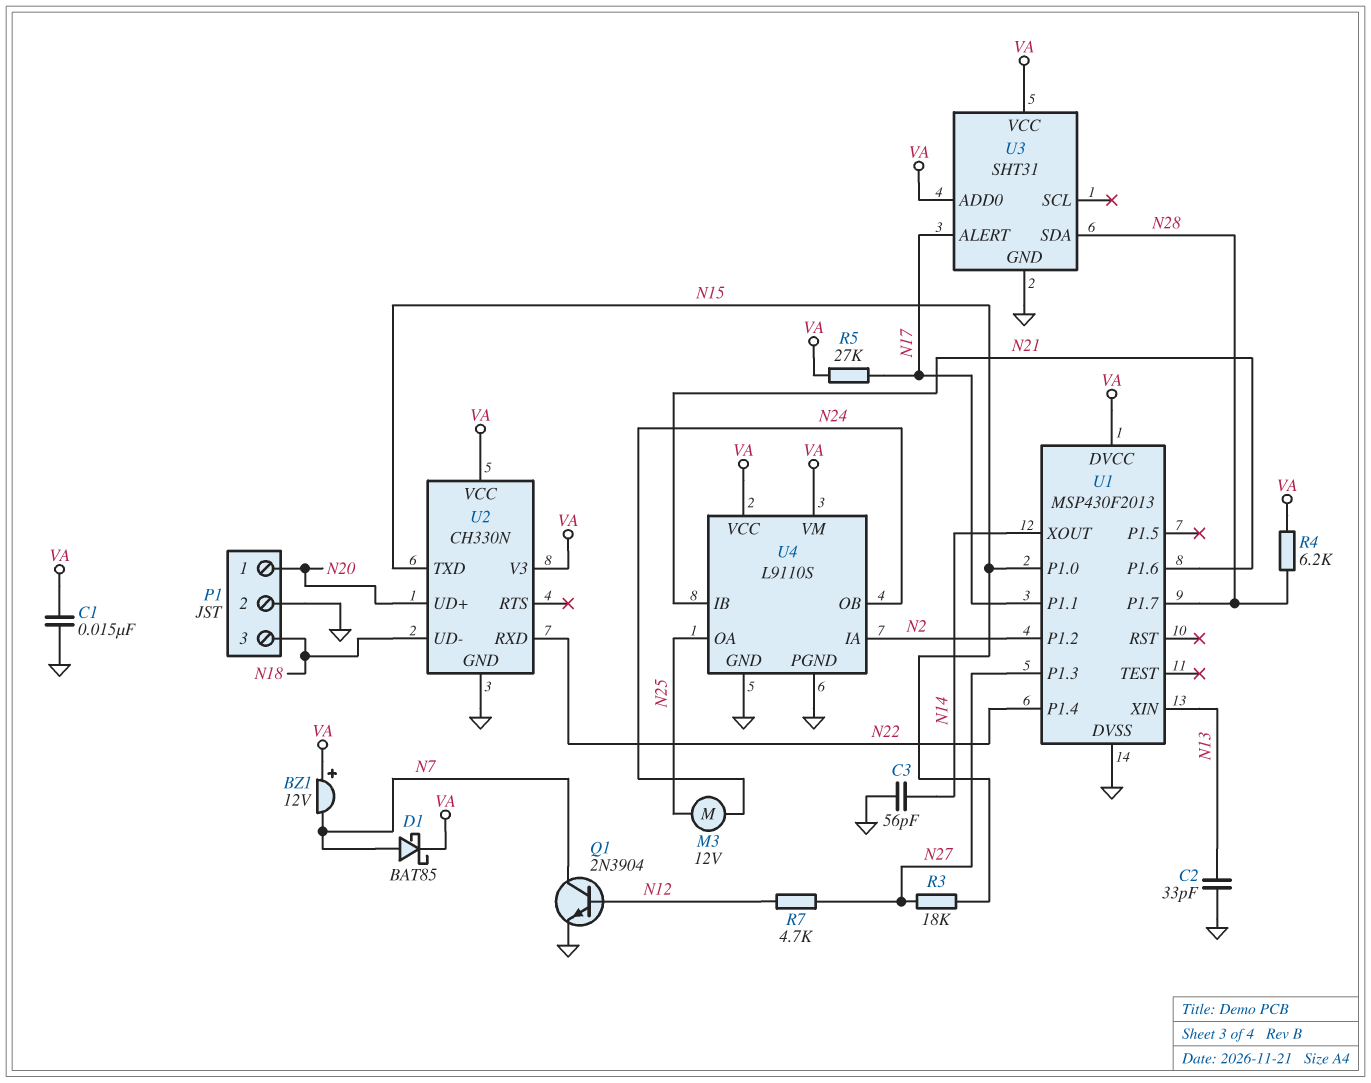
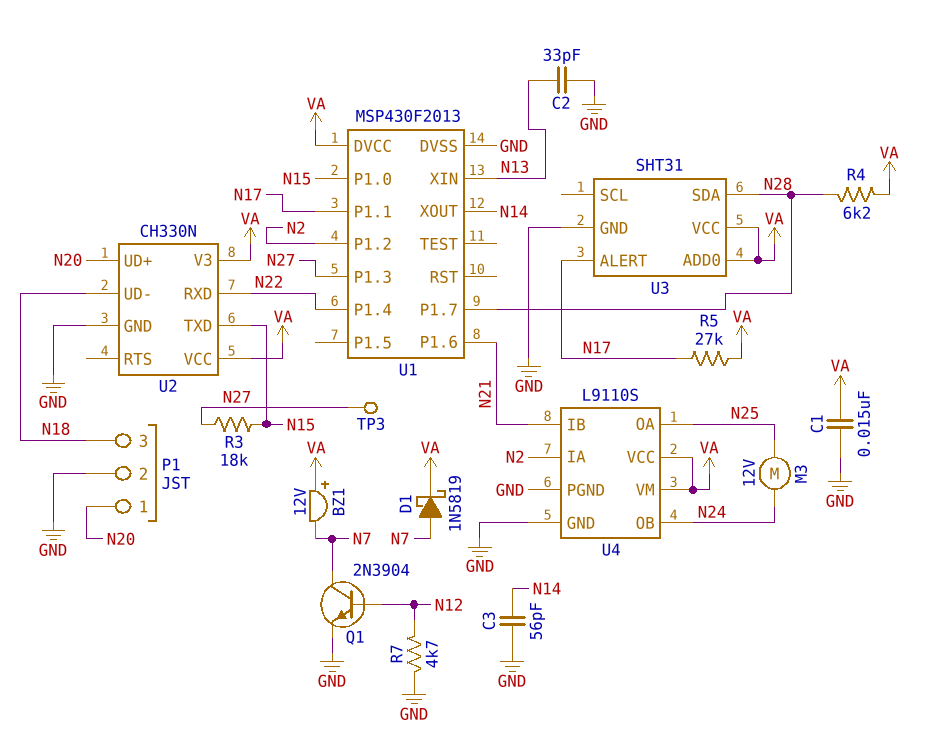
D1: schottky BAT85 (A N7, K VA) -> schottky 1N5819 (A N7, K VA)
R7: 4.7k (N12, N27) -> 4.7k (GND, N12)
TP3: none -> test point (N27)

